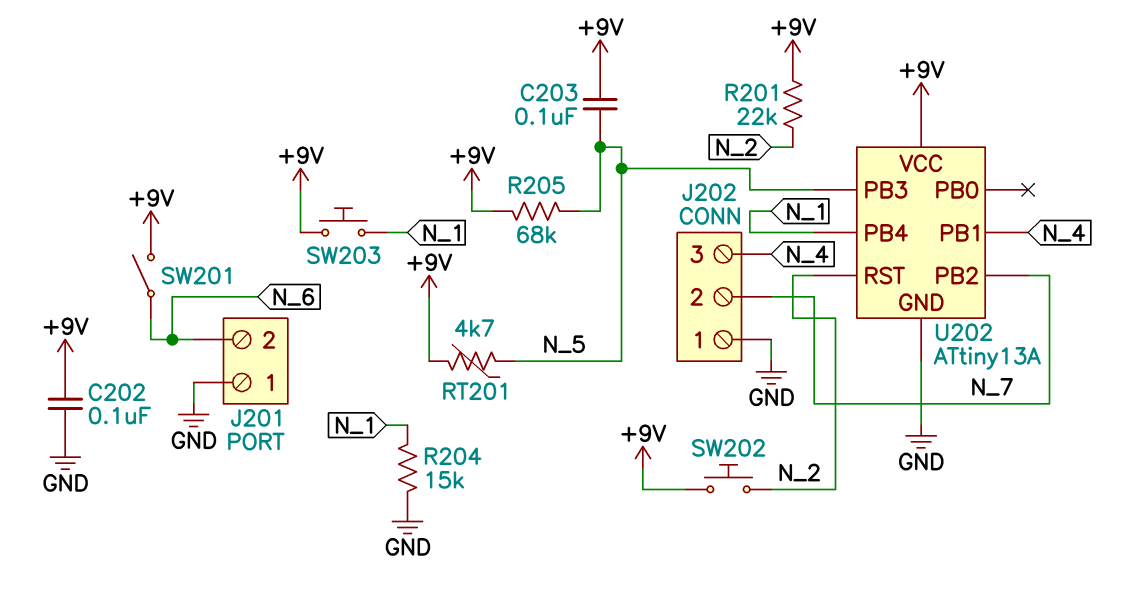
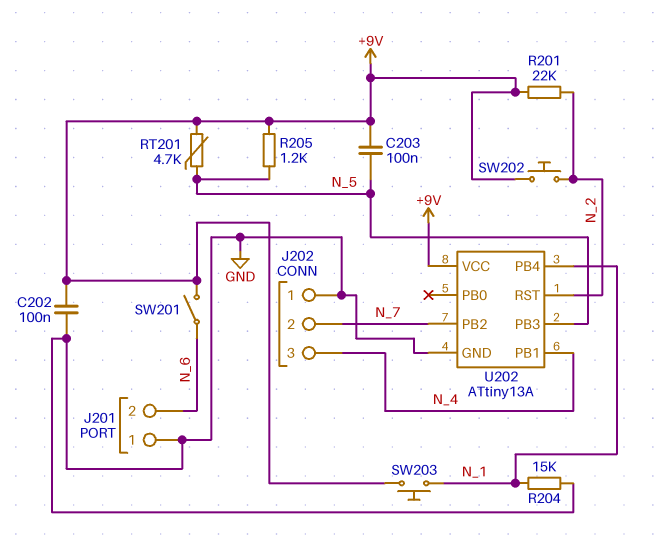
R205: 68k (+9V, N_5) -> 1.2k (+9V, N_5)

